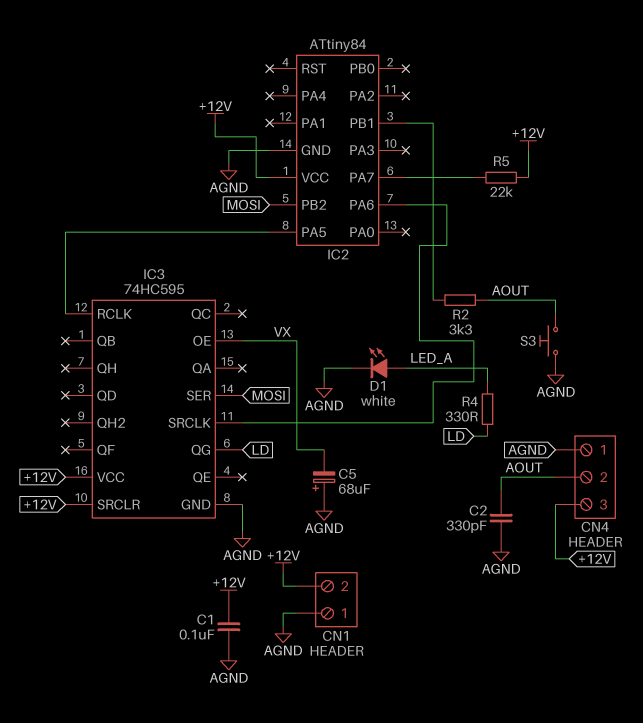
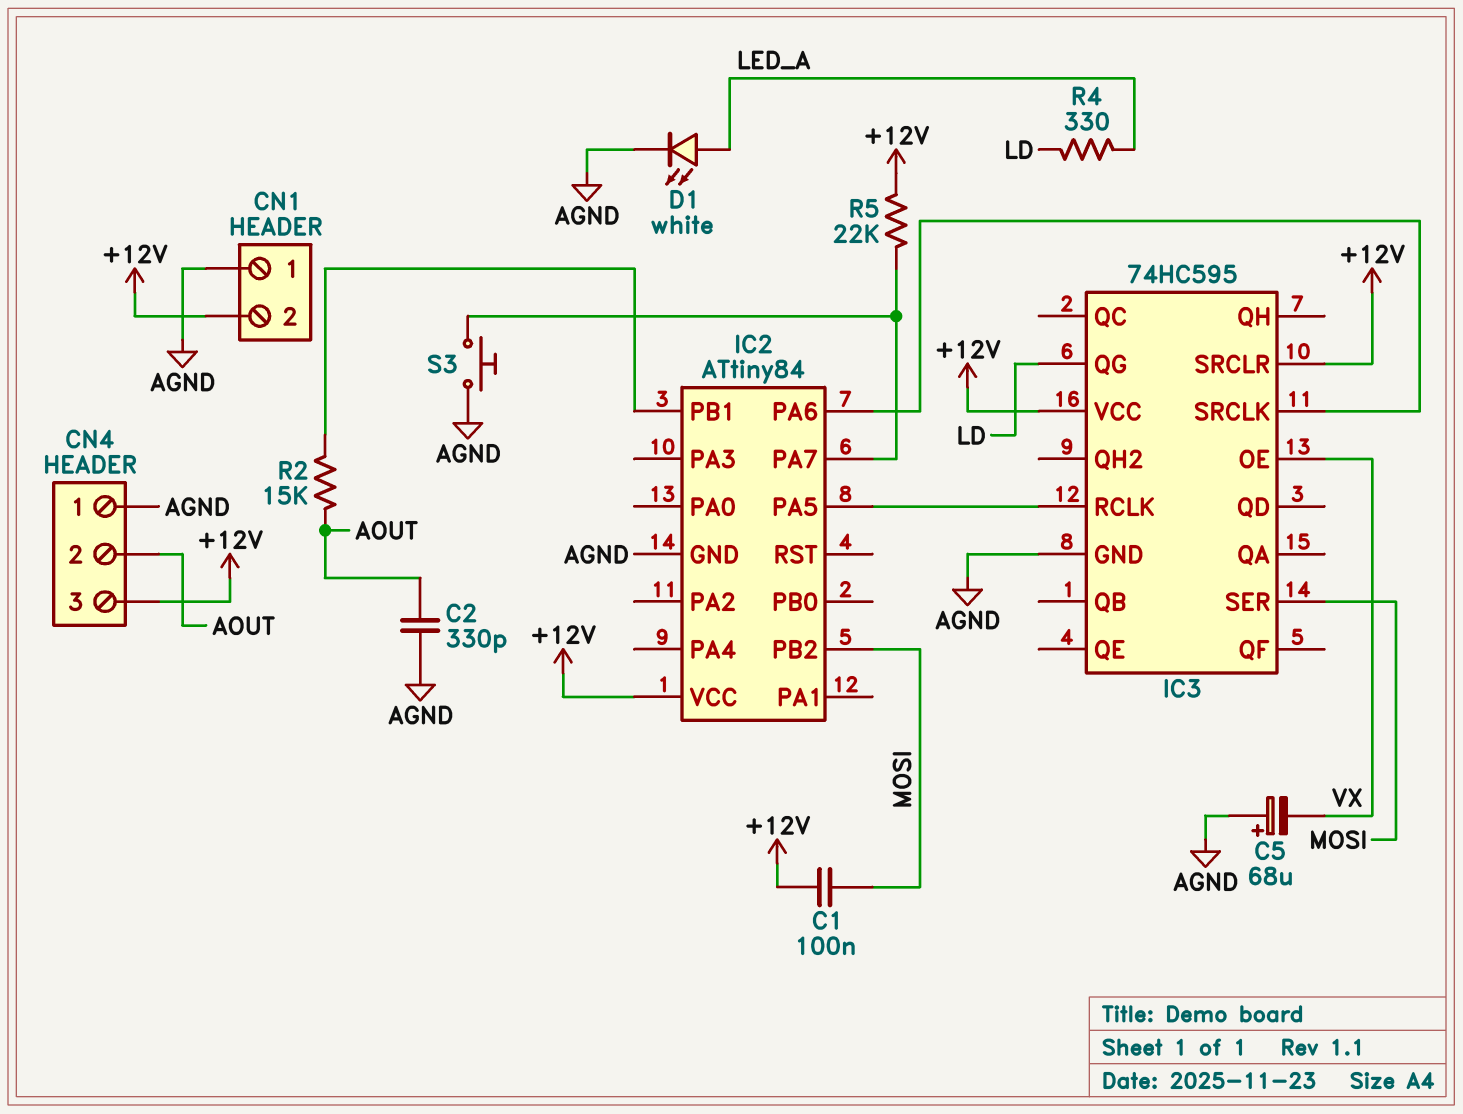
C1: 100nF (+12V, AGND) -> 100nF (+12V, MOSI)
R2: 3.3k (AOUT, IC2/PB1) -> 15k (AOUT, IC2/PB1)
S3: button (AGND, AOUT) -> button (AGND, IC2/PA7)

